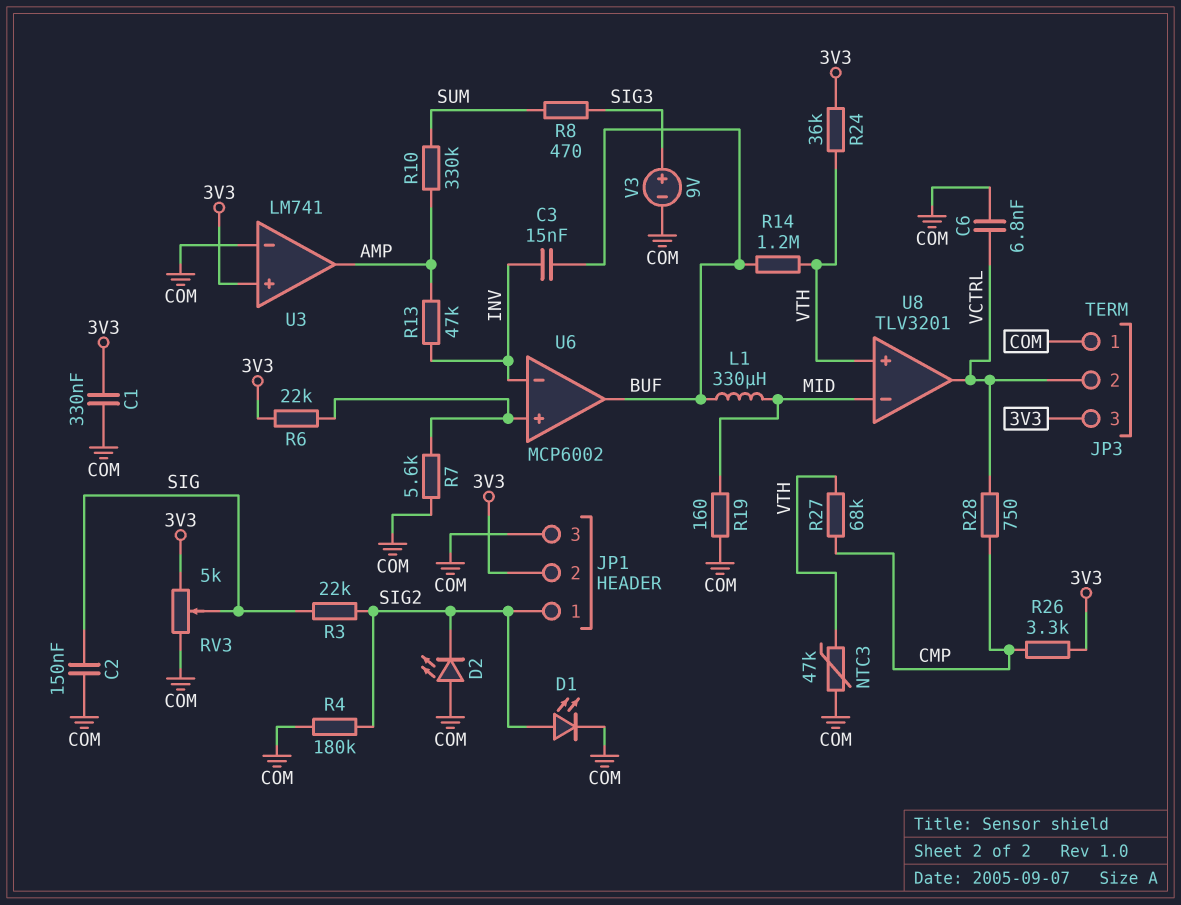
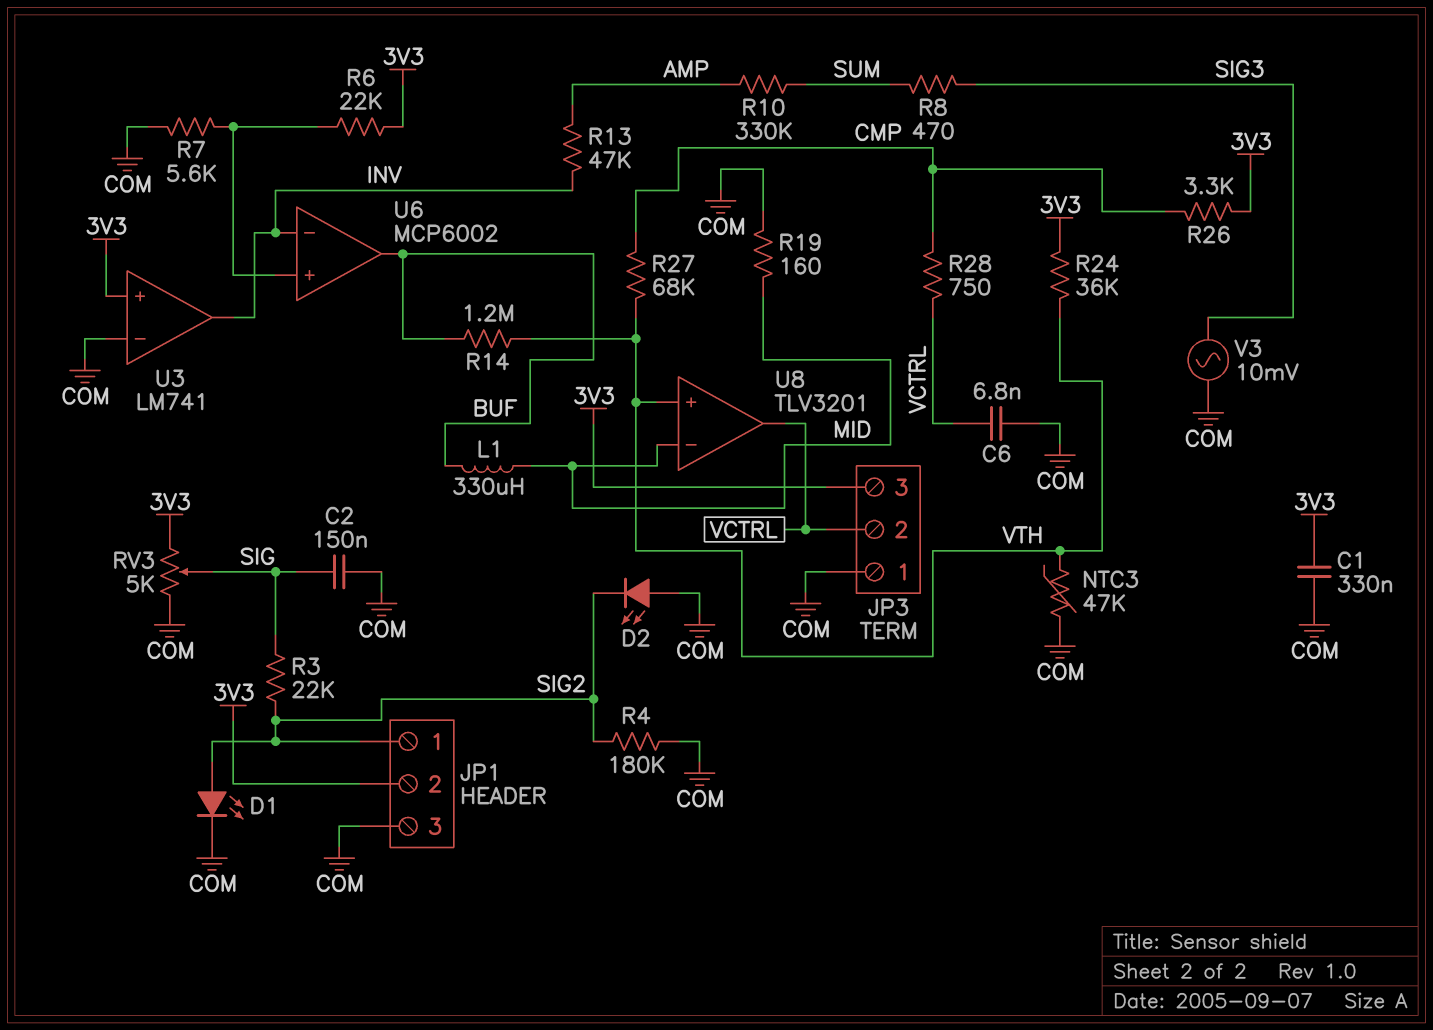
C3: 15nF (BUF, INV) -> none
U3 pin out: AMP -> INV
V3: 9V (plus SIG3, minus COM) -> AC 10mV (COM, SIG3)

